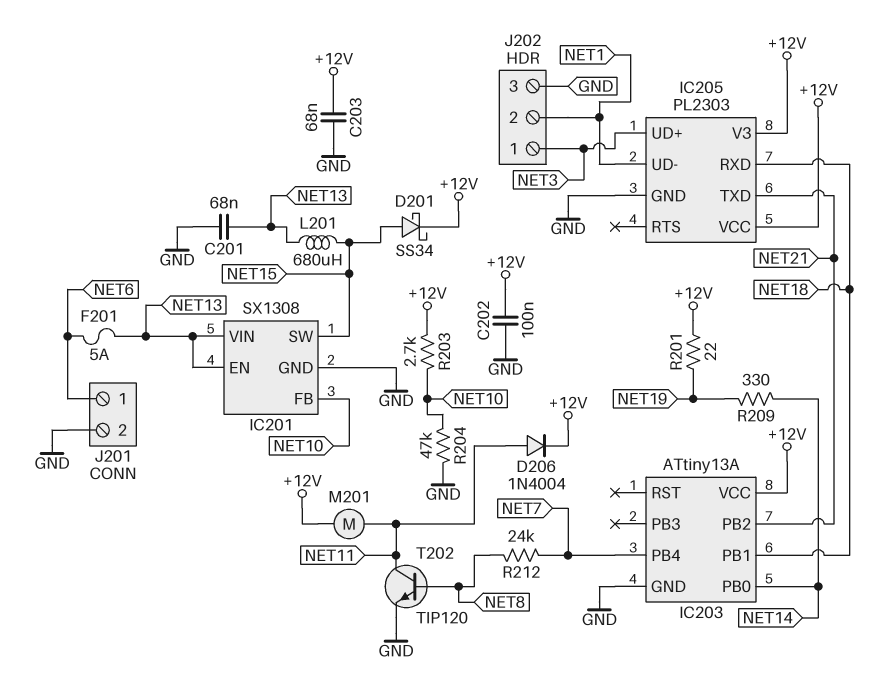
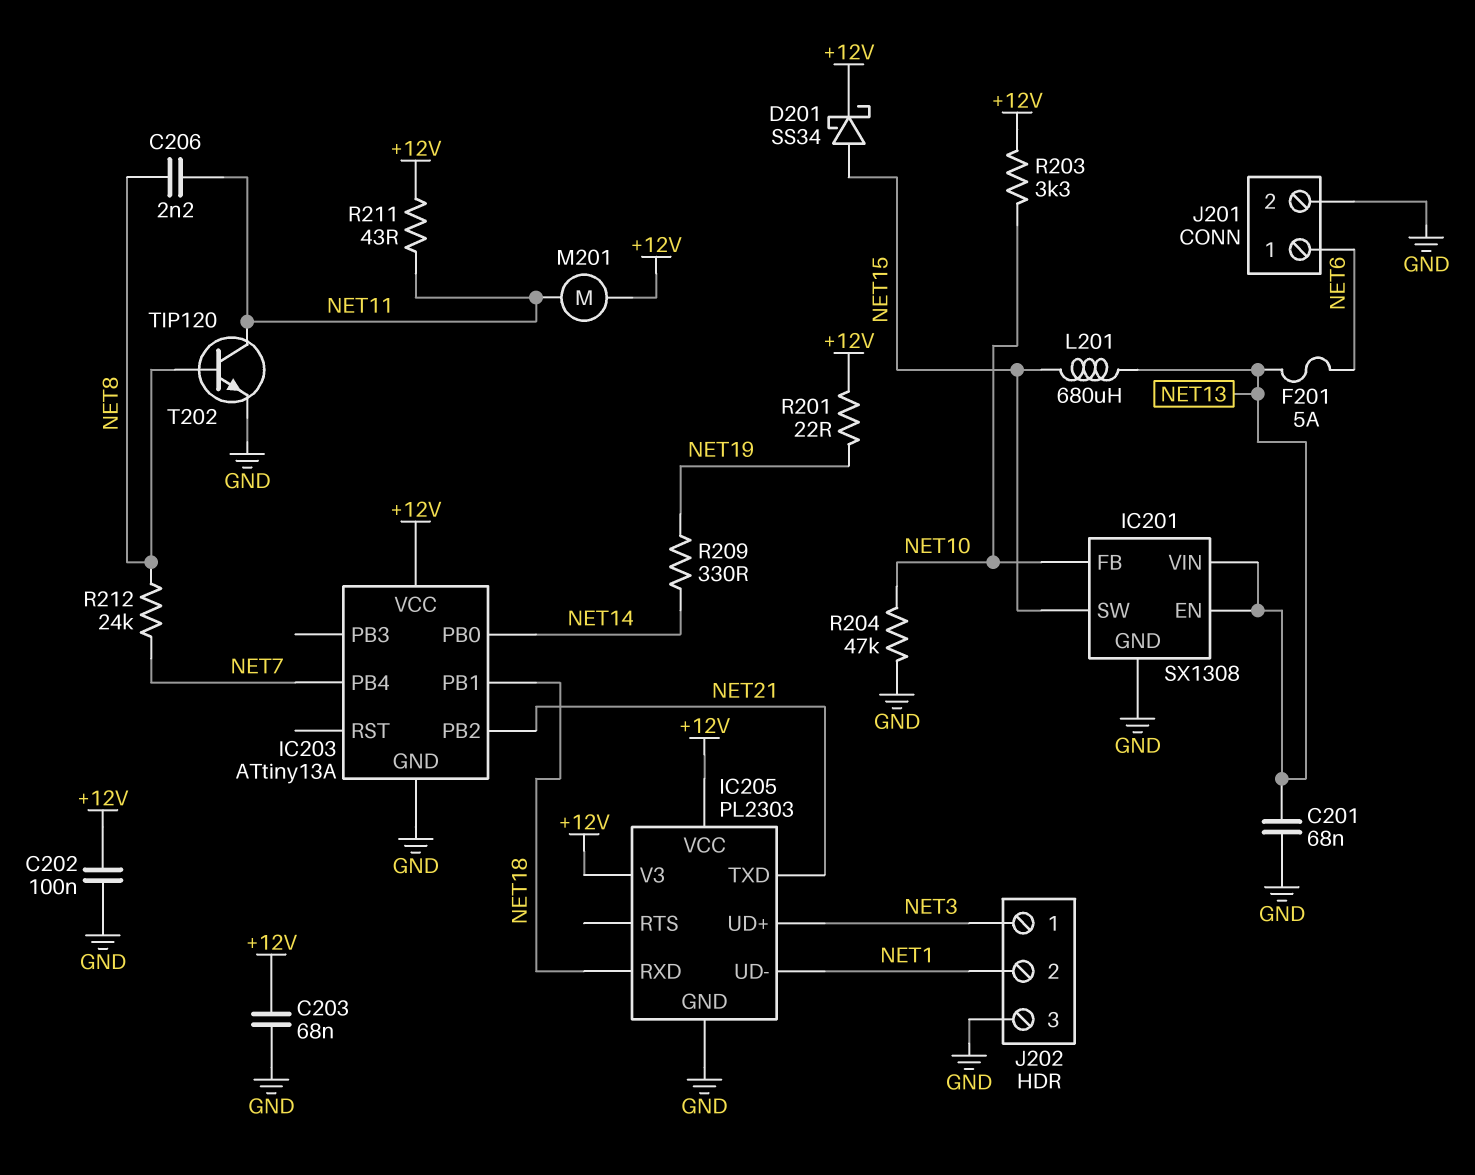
C206: none -> 2.2nF (NET8, NET11)
D206: diode 1N4004 (A NET11, K +12V) -> none
R203: 2.7k (+12V, NET10) -> 3.3k (+12V, NET10)
R211: none -> 43 (+12V, NET11)

